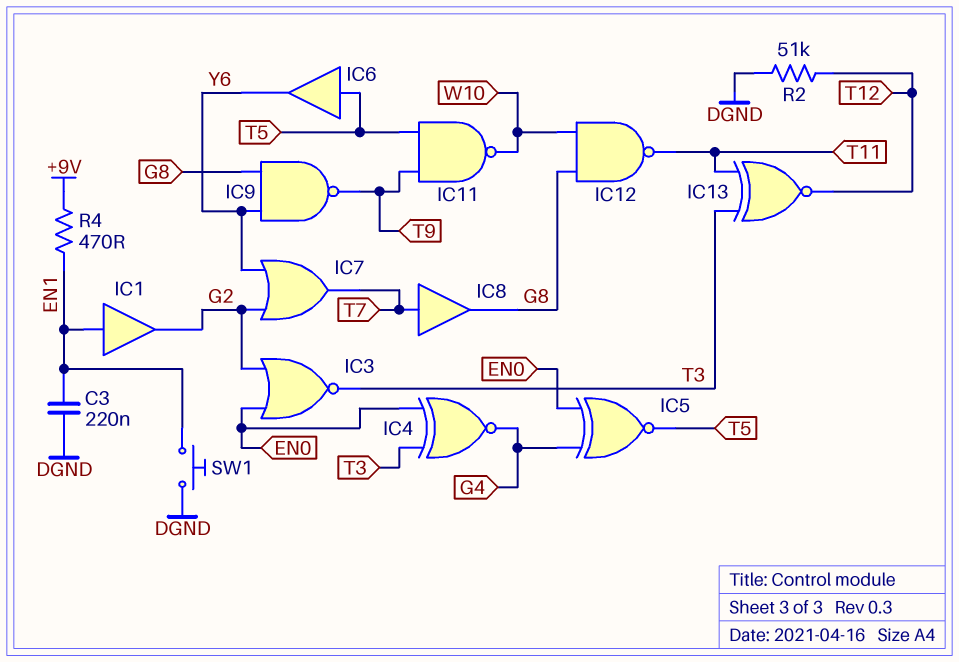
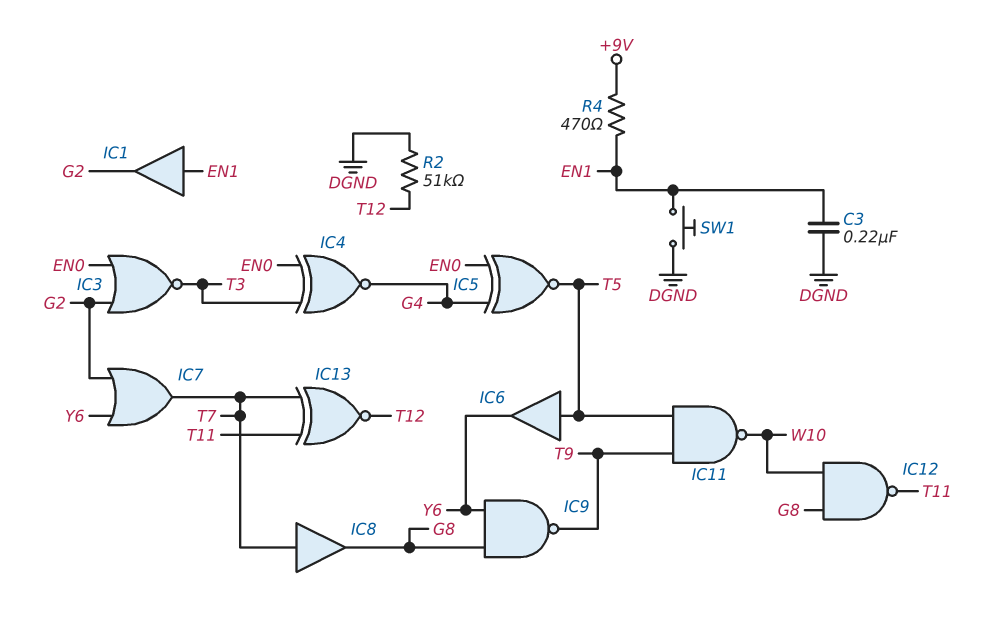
IC13: XNOR (in T3, in T11, out T12) -> XNOR (in T7, in T11, out T12)

